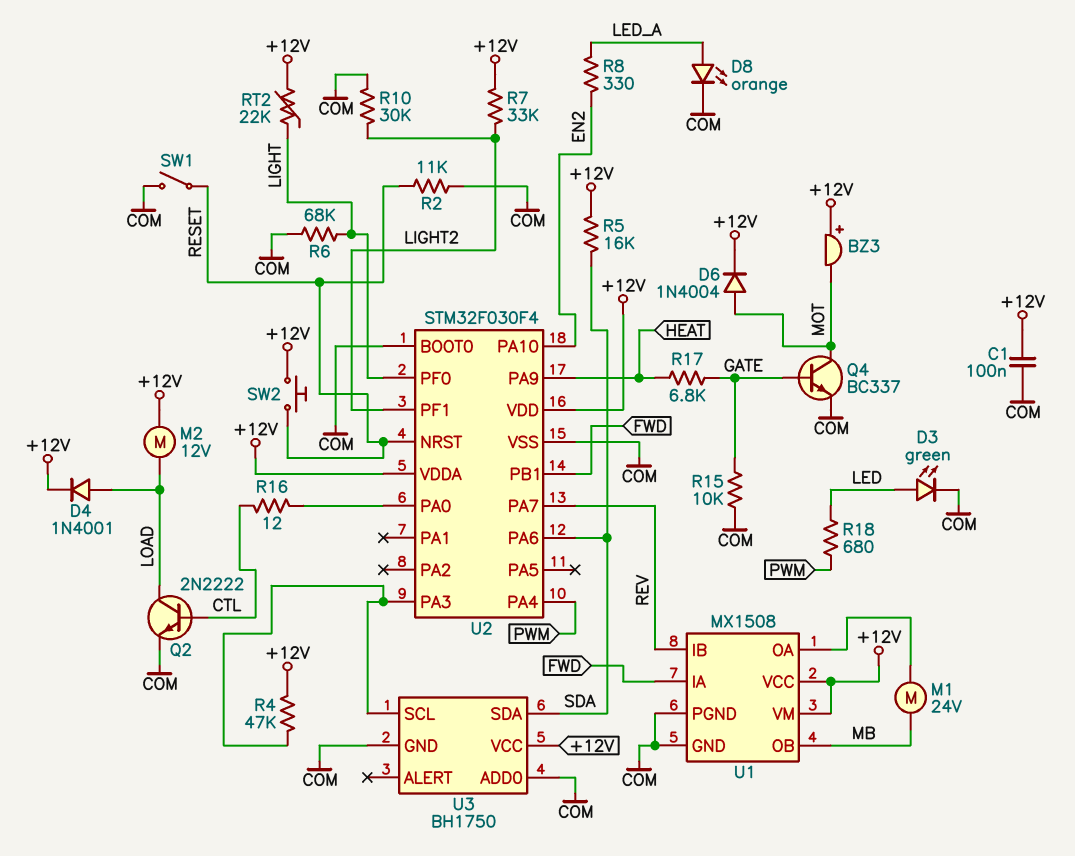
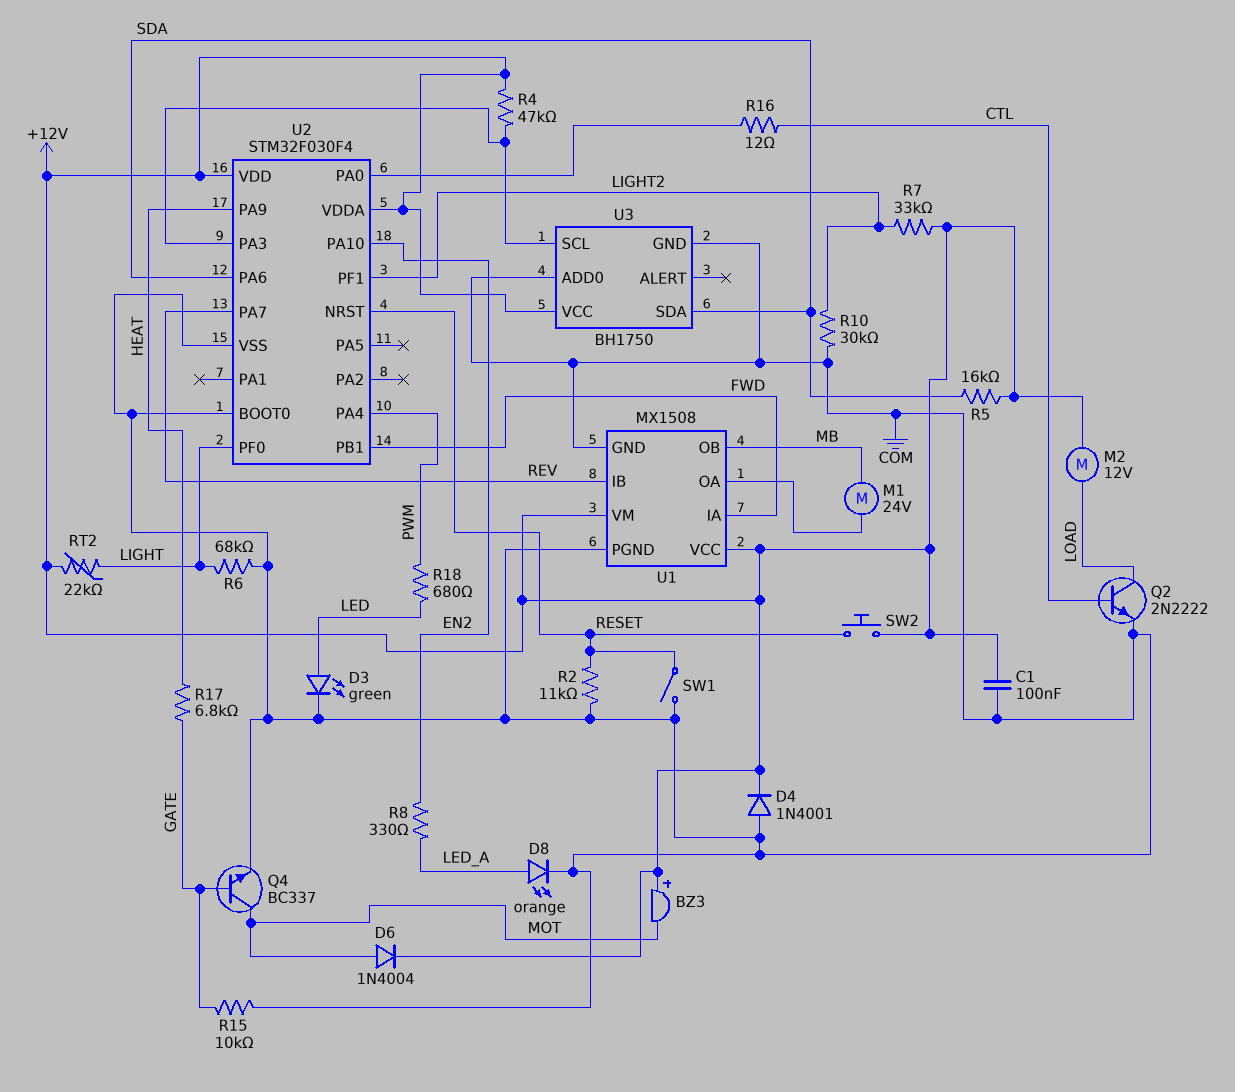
D4: diode 1N4001 (A LOAD, K +12V) -> diode 1N4001 (A COM, K +12V)

